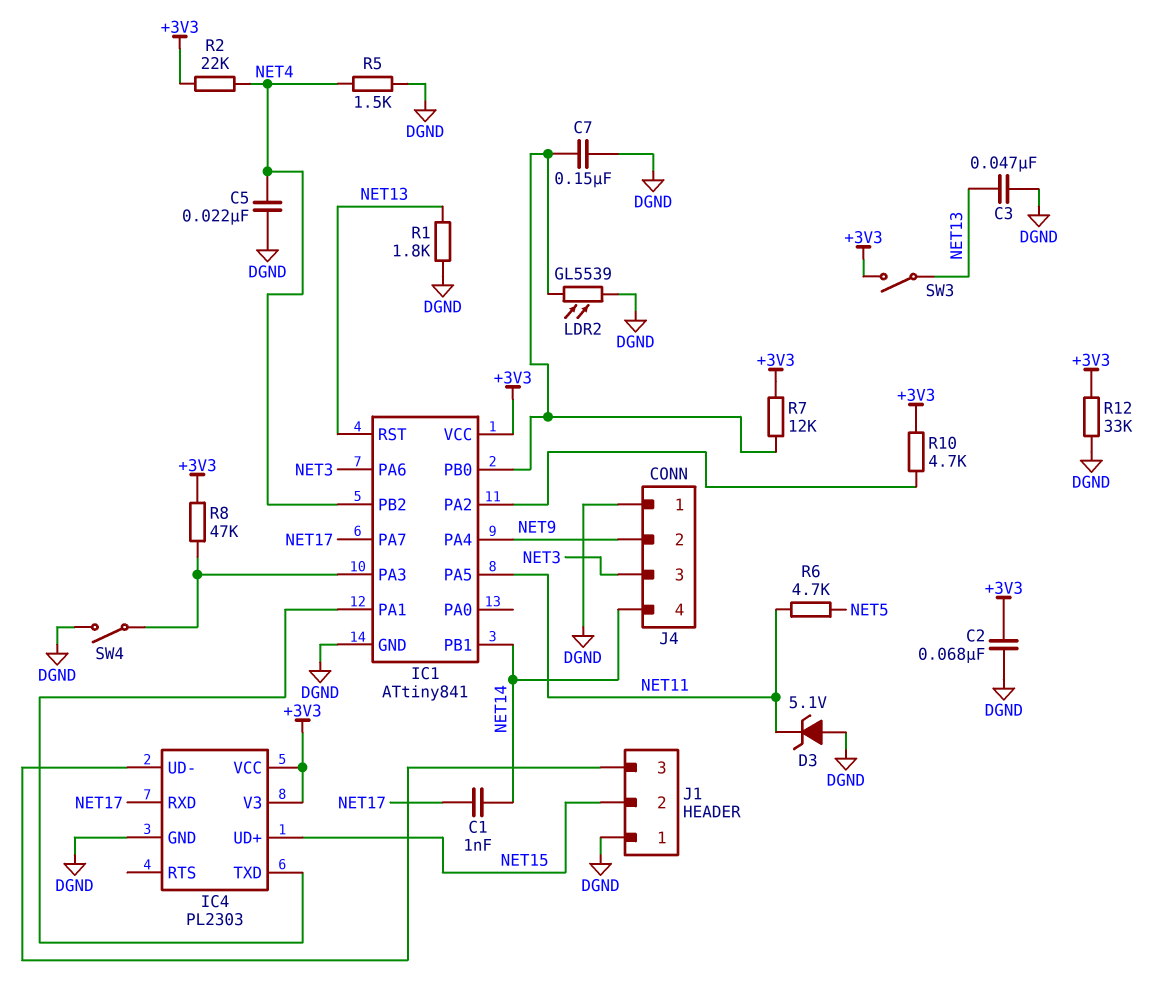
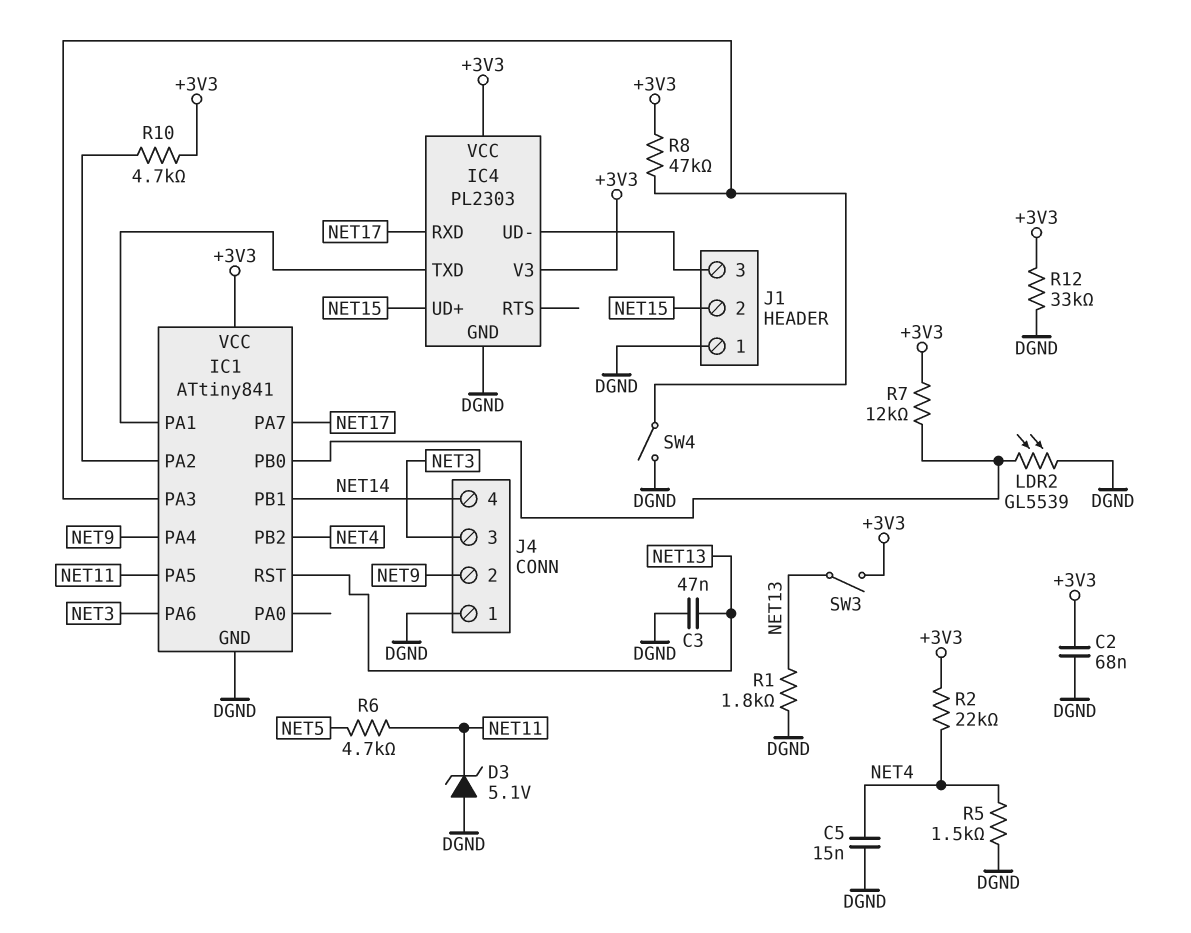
C1: 1nF (NET14, NET17) -> none
C5: 22nF (DGND, NET4) -> 15nF (DGND, NET4)
C7: 150nF (DGND, IC1/PB0) -> none

